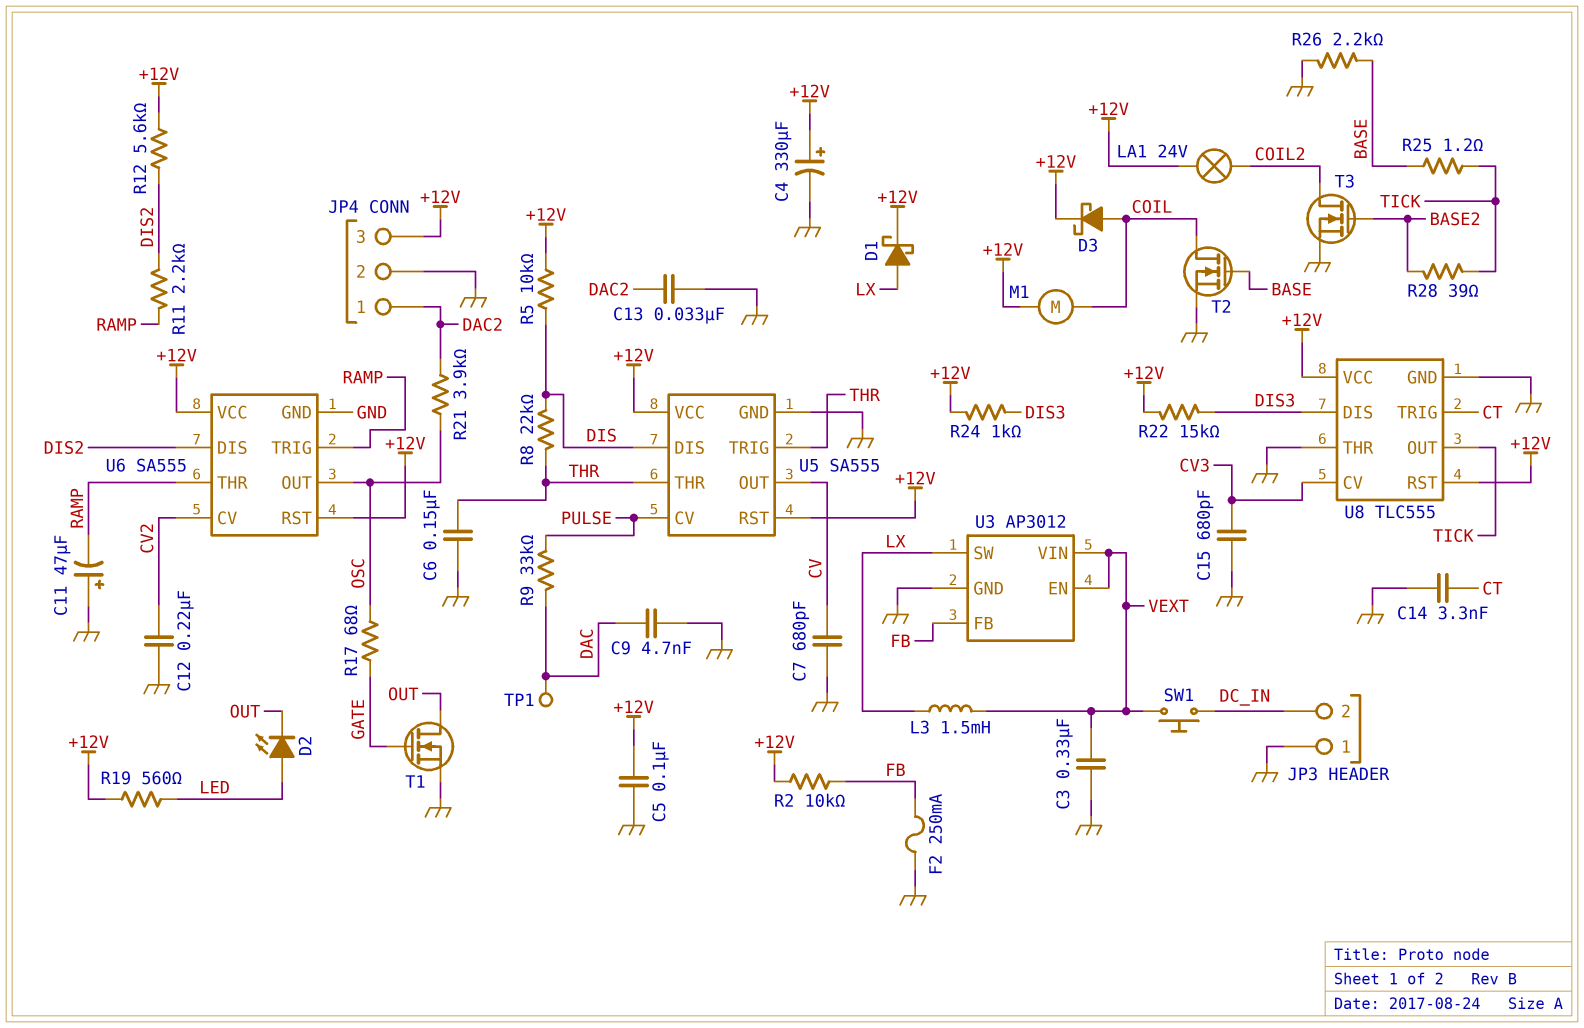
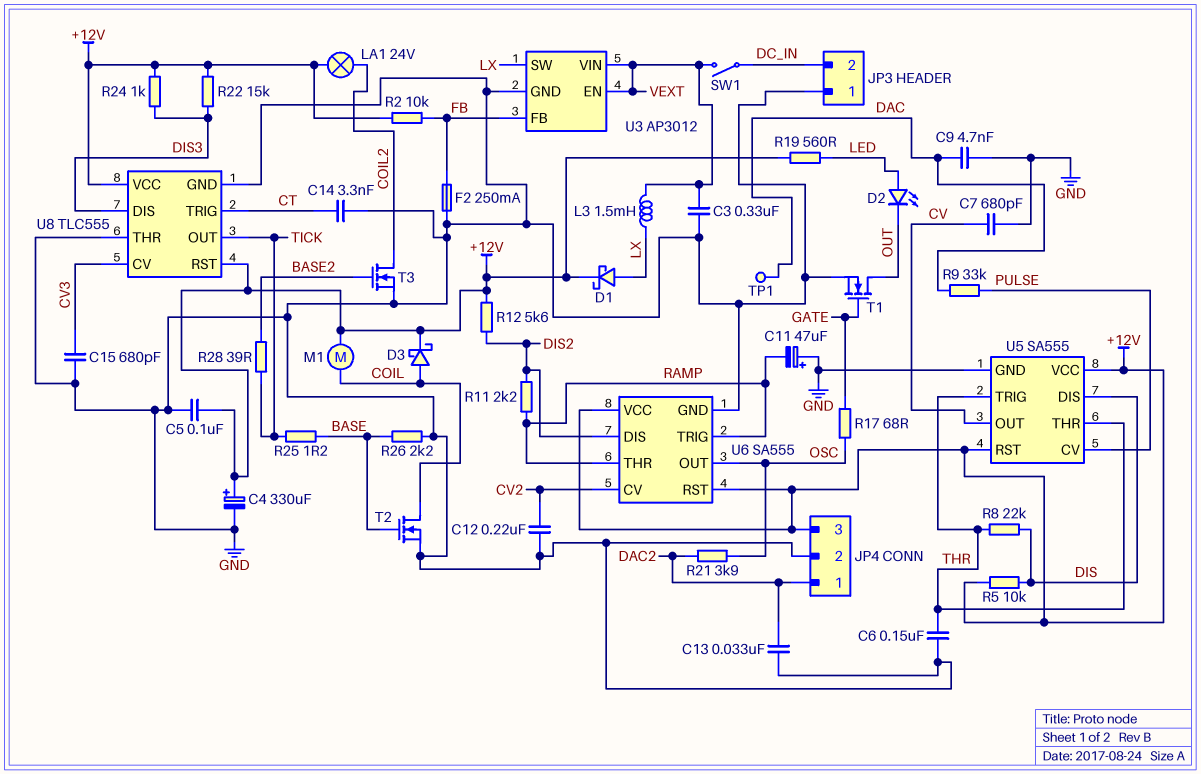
SW1: button (DC_IN, VEXT) -> switch (DC_IN, VEXT)

